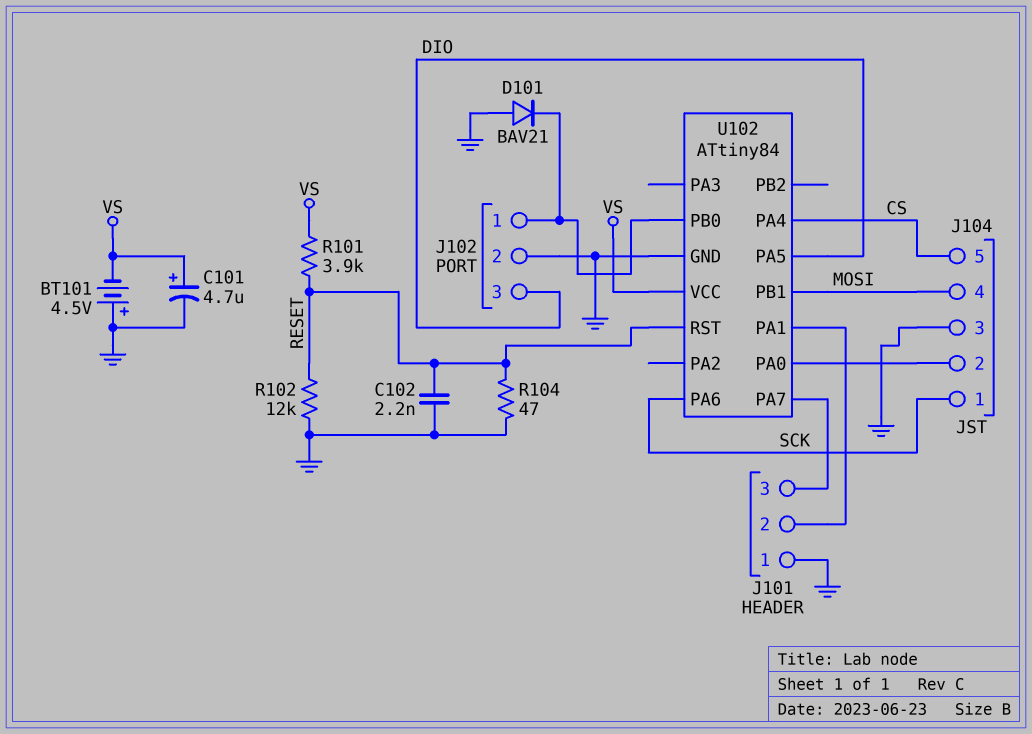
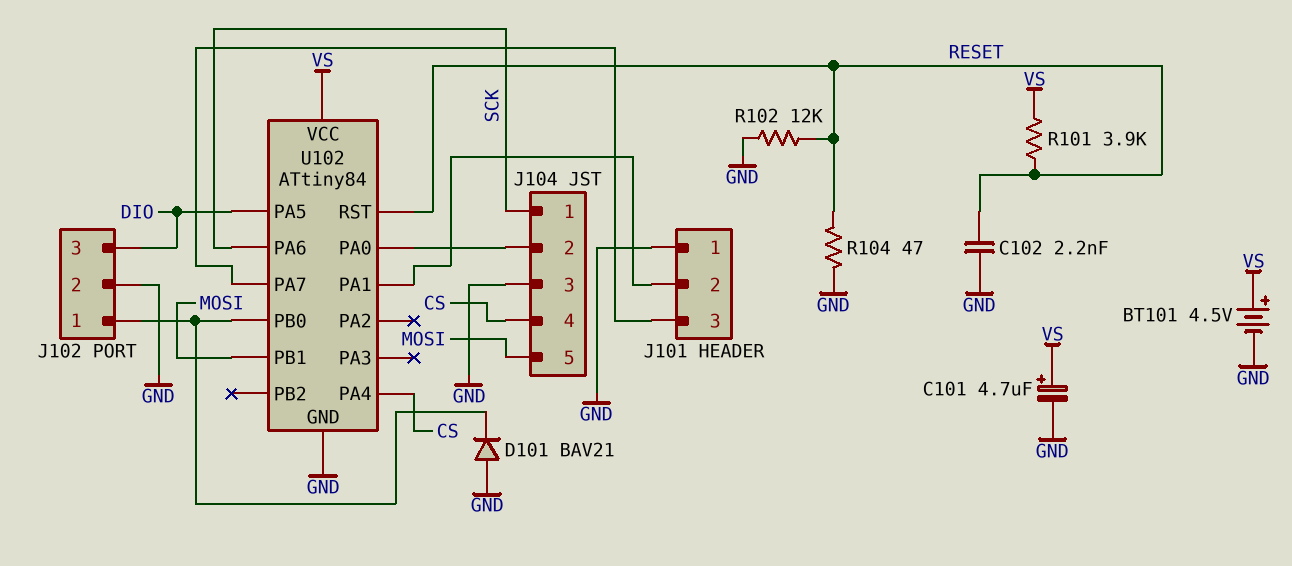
BT101: 4.5V (plus GND, minus VS) -> 4.5V (plus VS, minus GND)
J104 pin 4: MOSI -> CS
J104 pin 5: CS -> MOSI

